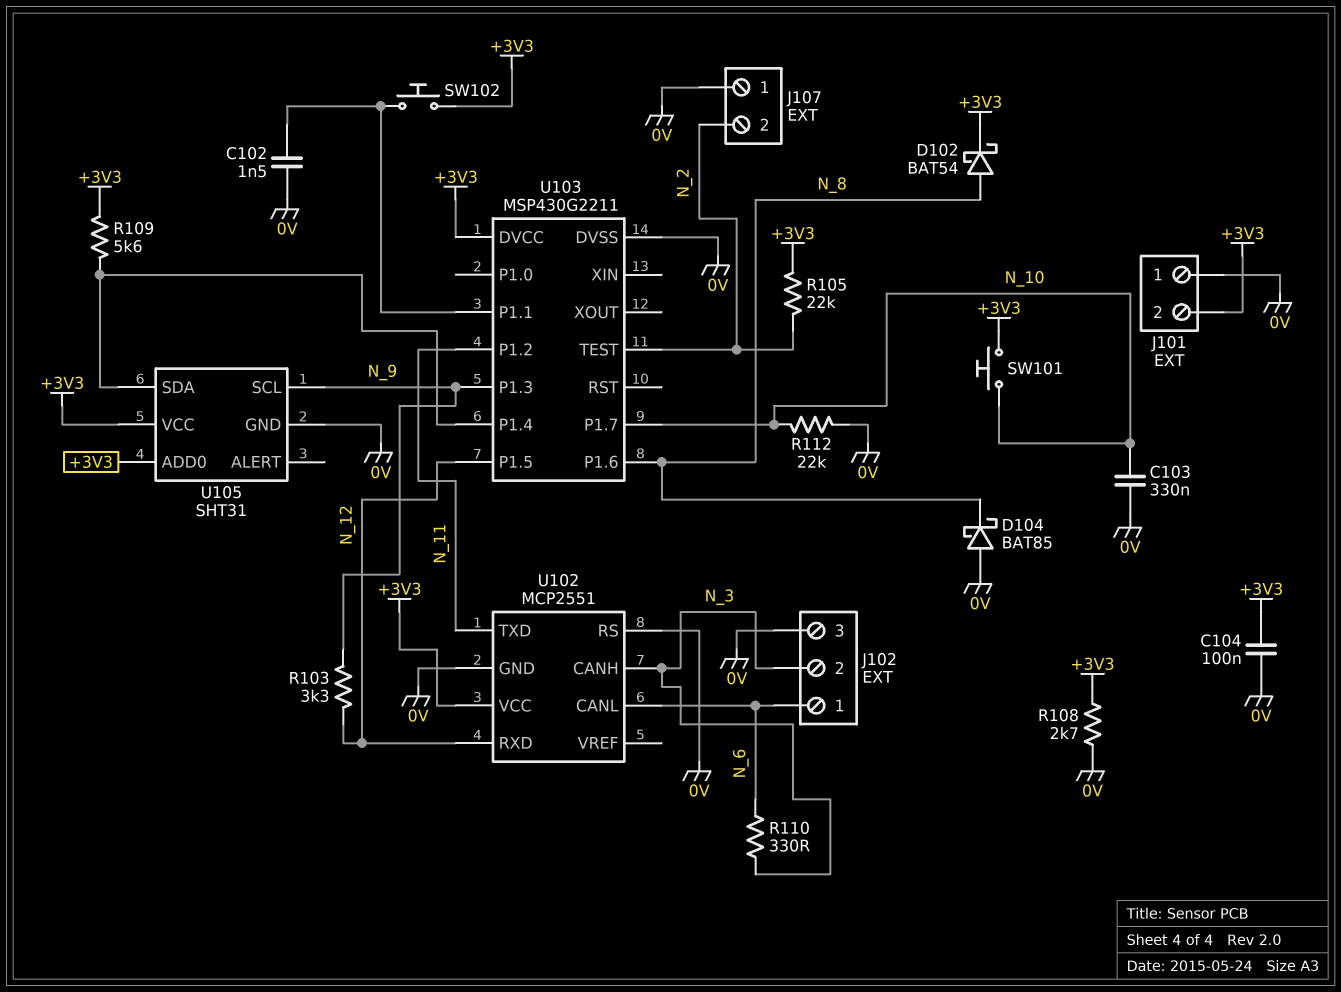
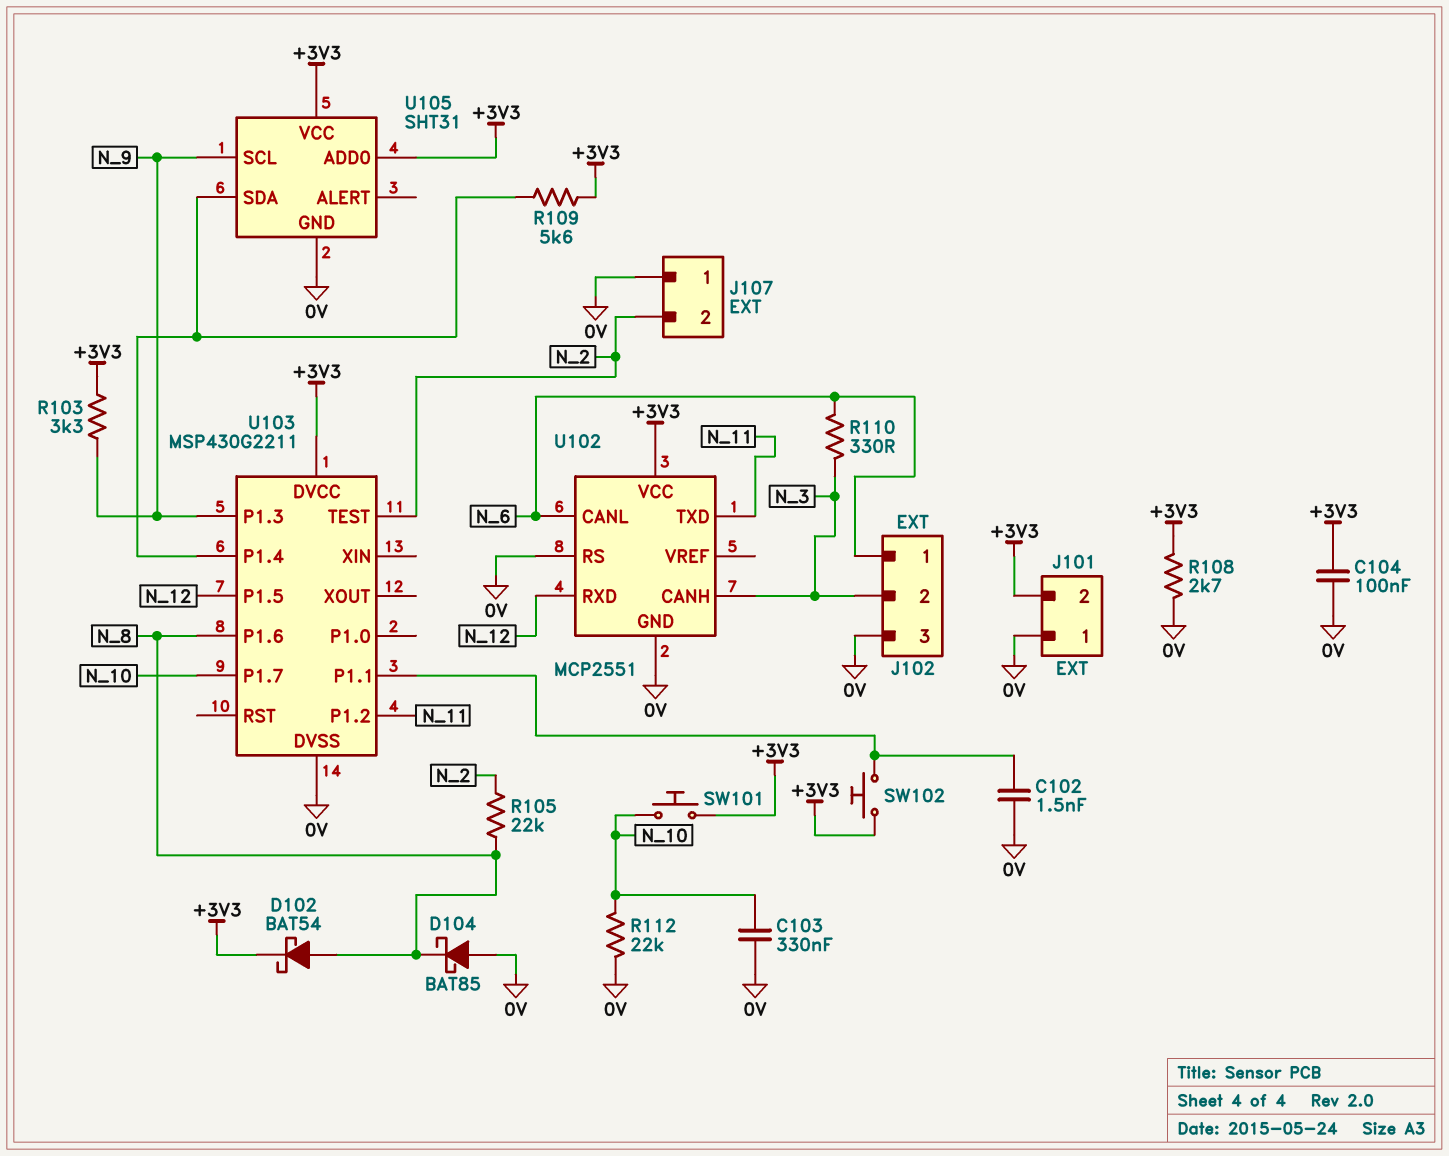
R103: 3.3k (N_9, N_12) -> 3.3k (+3V3, N_9)
R105: 22k (+3V3, N_2) -> 22k (N_2, N_8)

